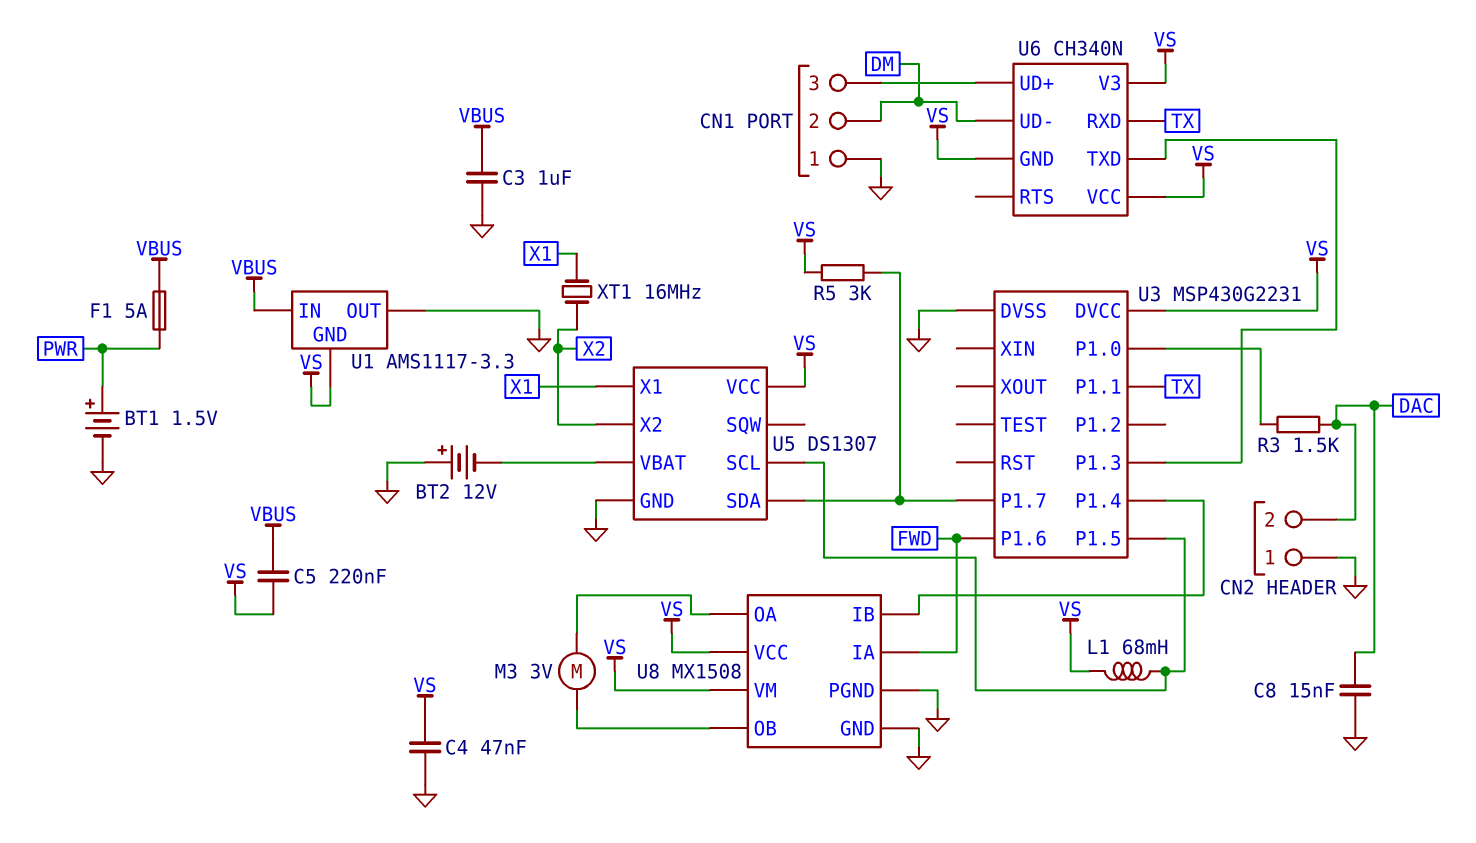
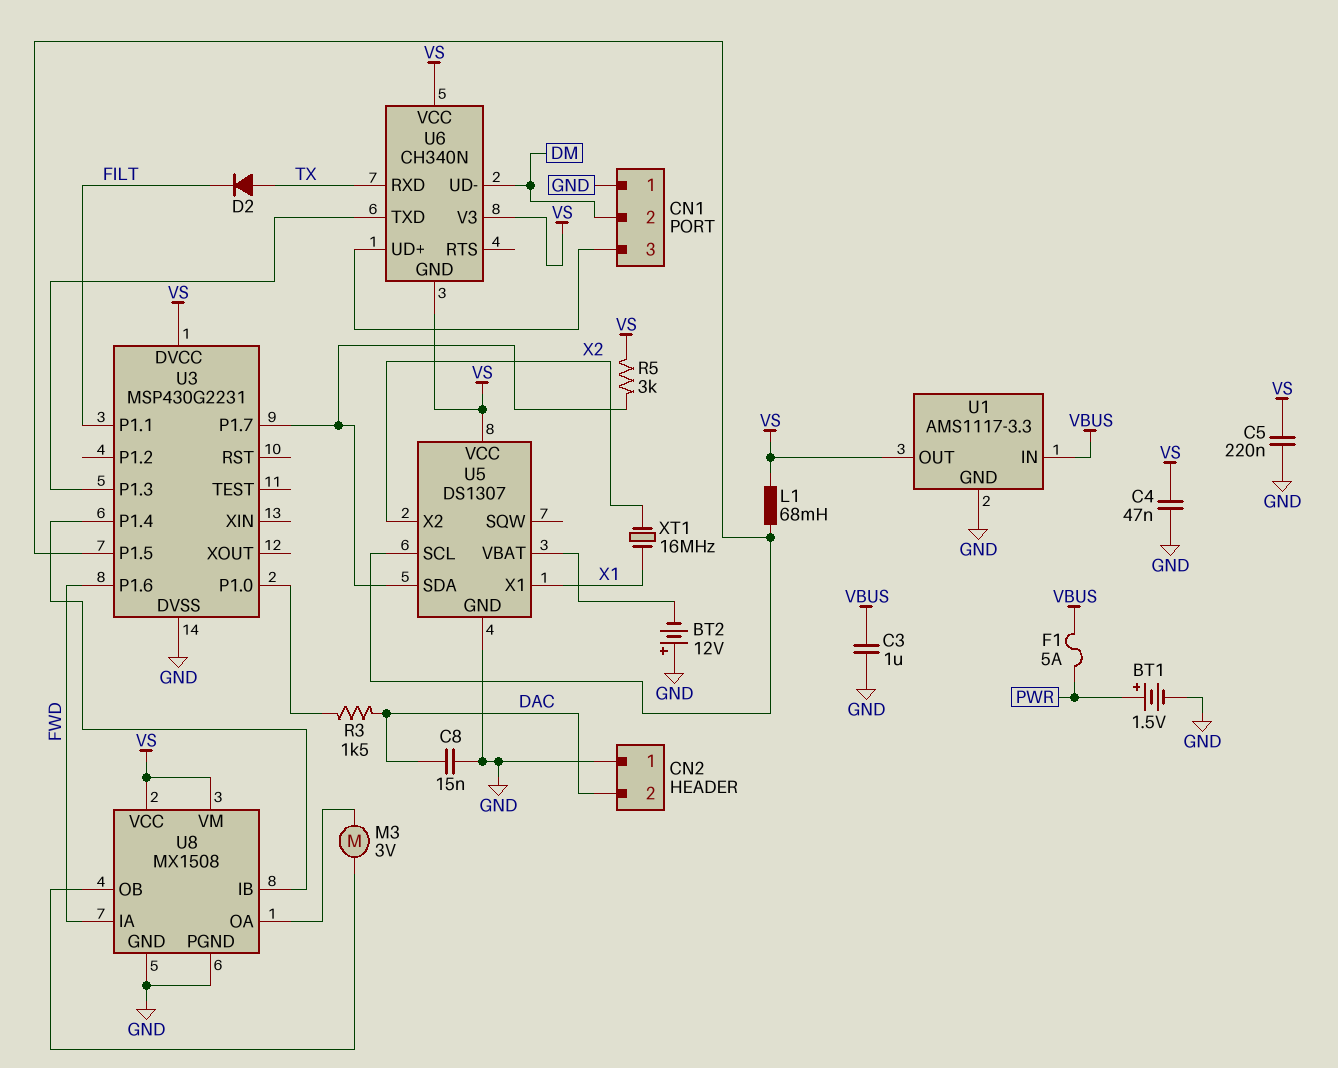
C5: 220nF (VBUS, VS) -> 220nF (GND, VS)
D2: none -> diode (A TX, K FILT)
U1 pin GND: VS -> GND
U1 pin OUT: GND -> VS
U3 pin P1.1: TX -> FILT

